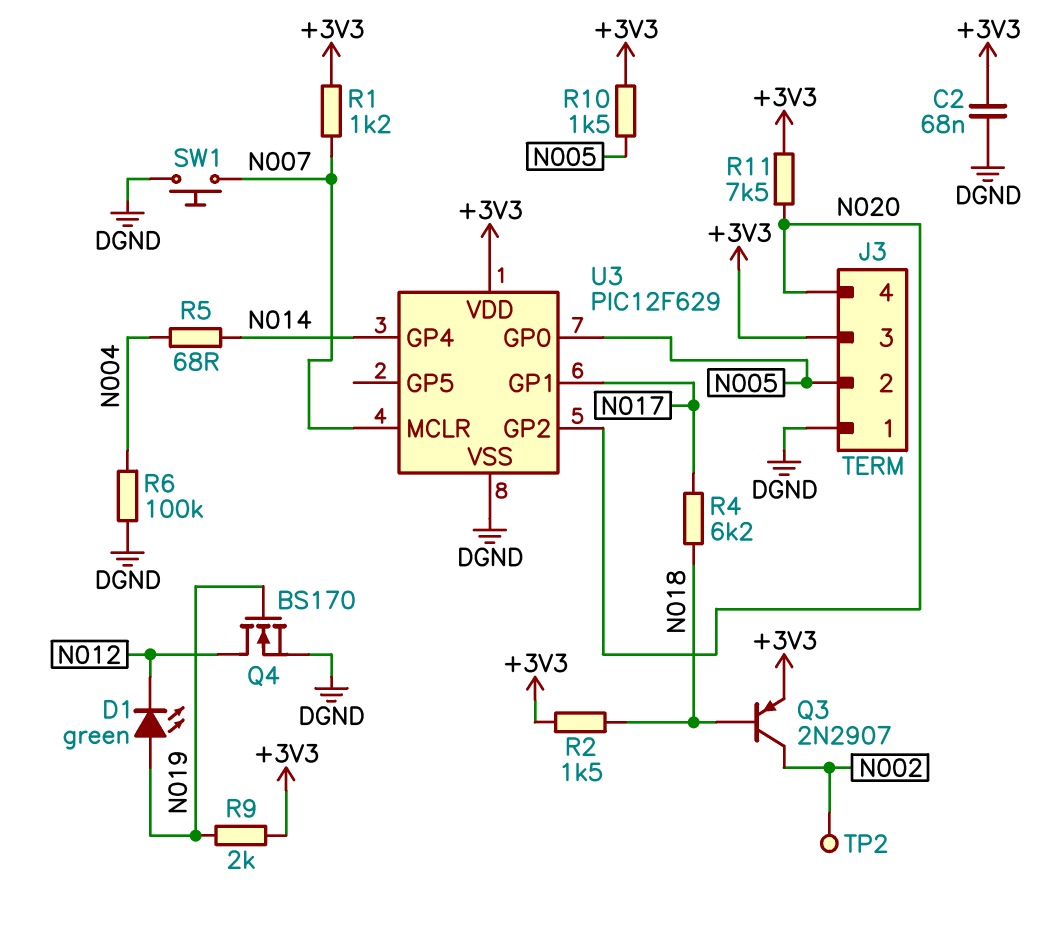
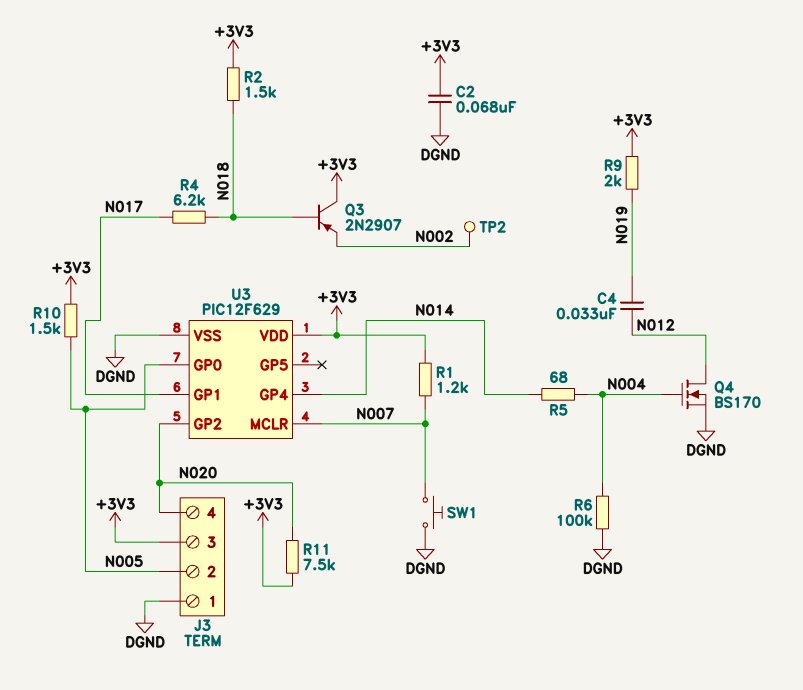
C4: none -> 33nF (N012, N019)
D1: LED green (A N019, K N012) -> none
Q3: PNP 2N2907 (B N018, C N002, E +3V3) -> PNP 2N2907 (B N018, C +3V3, E N002)
Q4: NMOS BS170 (G N019, D N012, S DGND) -> NMOS BS170 (G N004, D N012, S DGND)

